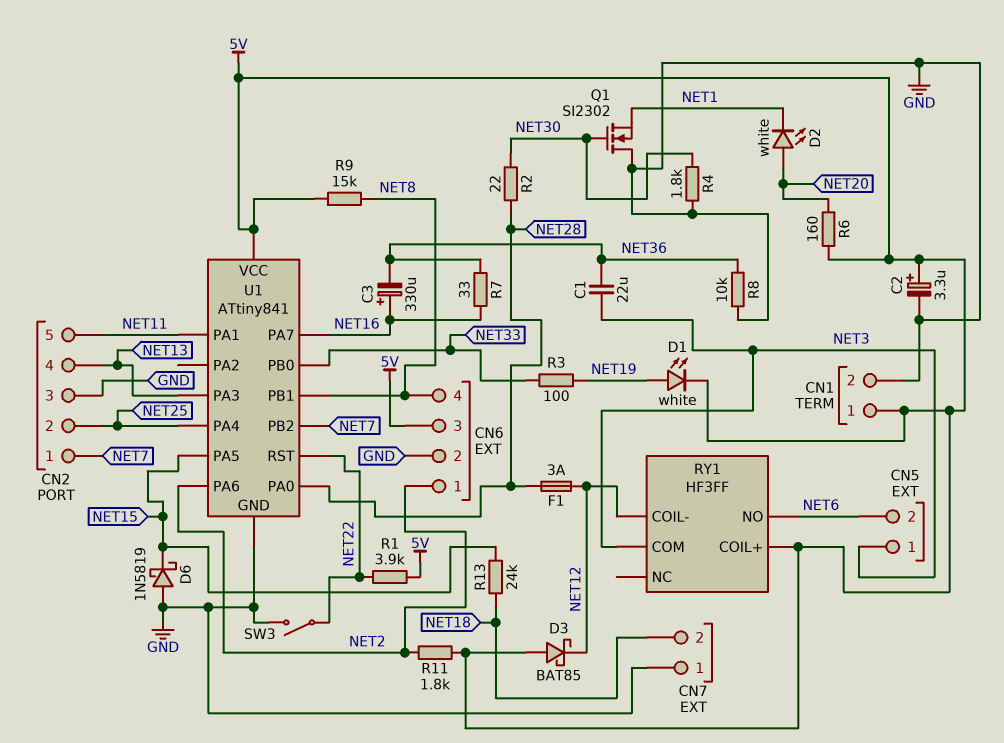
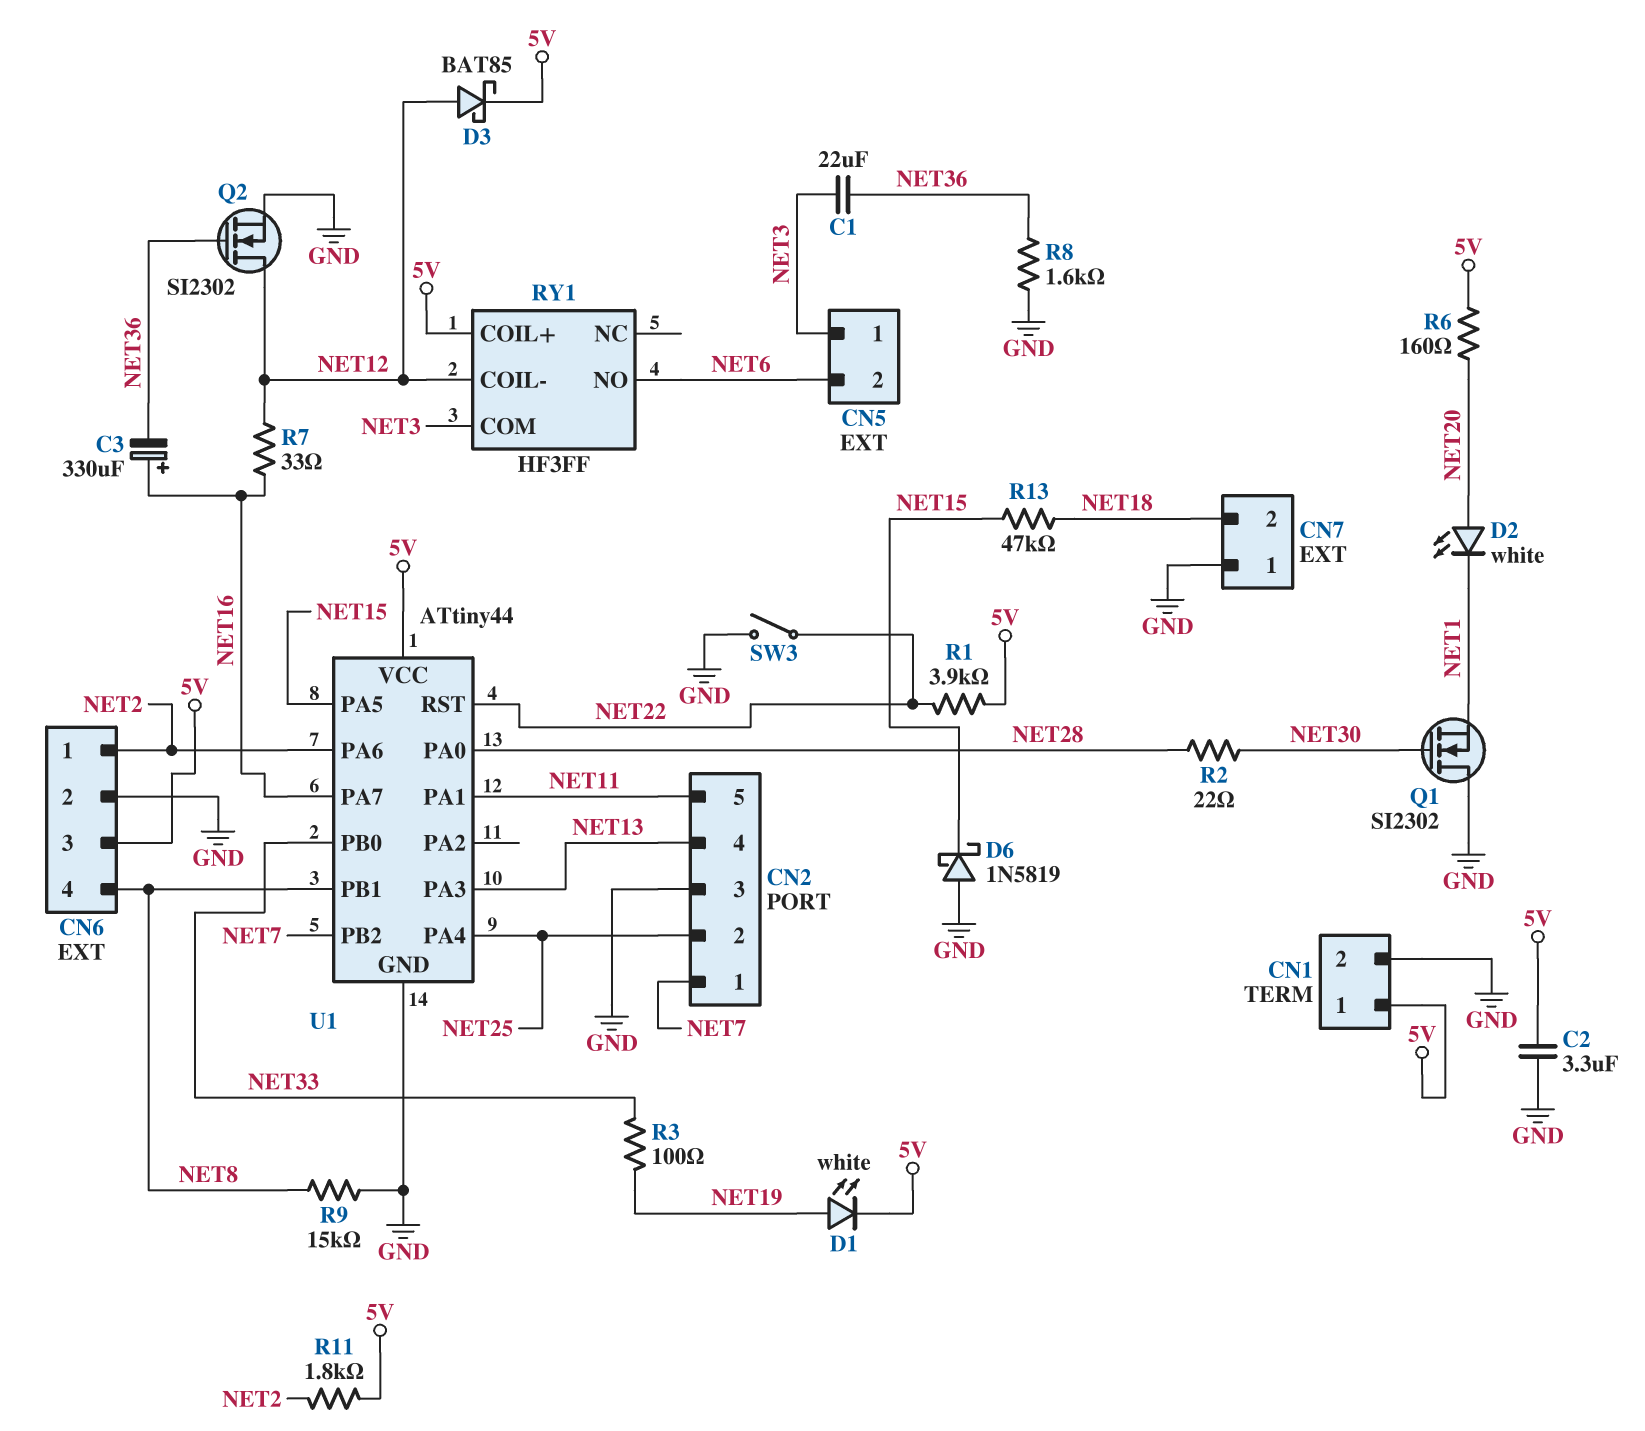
C2: 3.3uF (plus 5V, minus GND) -> 3.3uF (5V, GND)
D3: schottky BAT85 (A 5V, K NET12) -> schottky BAT85 (A NET12, K 5V)
F1: 3A (NET12, NET28) -> none
Q2: none -> NMOS SI2302 (G NET36, D NET12, S GND)
R4: 1.8k (GND, NET30) -> none
R7: 33 (NET16, NET36) -> 33 (NET12, NET16)
R8: 10k (GND, NET36) -> 1.6k (GND, NET36)
R9: 15k (5V, NET8) -> 15k (GND, NET8)
R13: 24k (NET15, NET18) -> 47k (NET15, NET18)
U1: ATtiny841 -> ATtiny44

